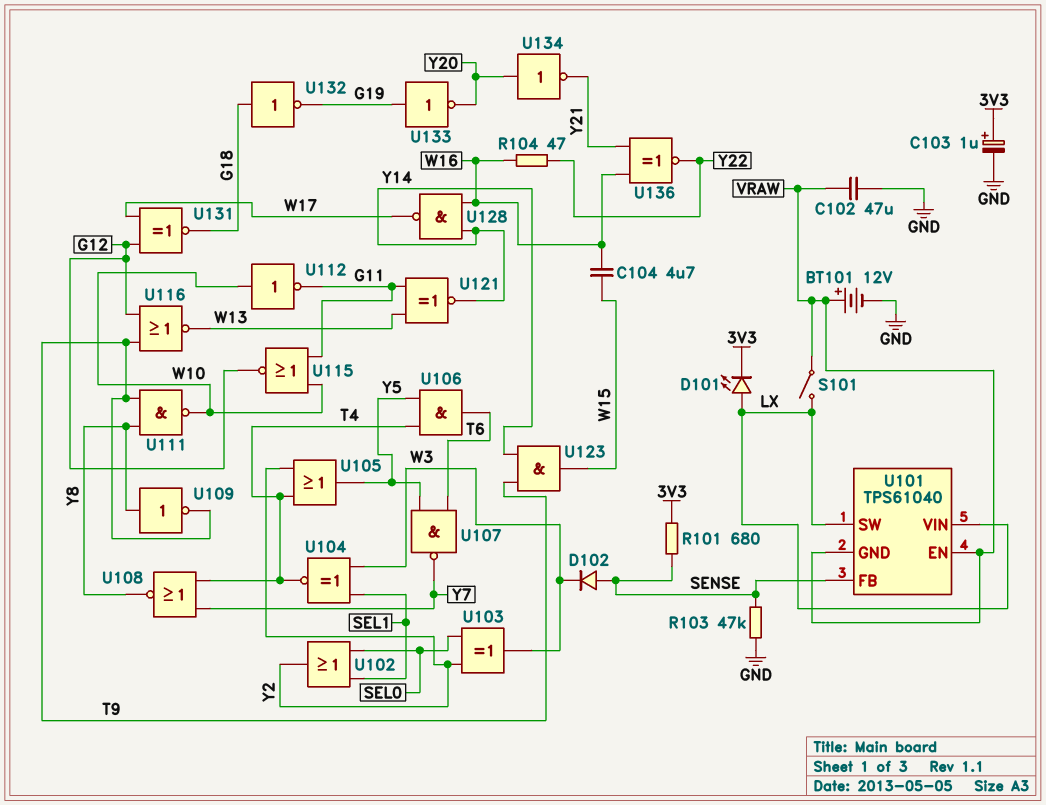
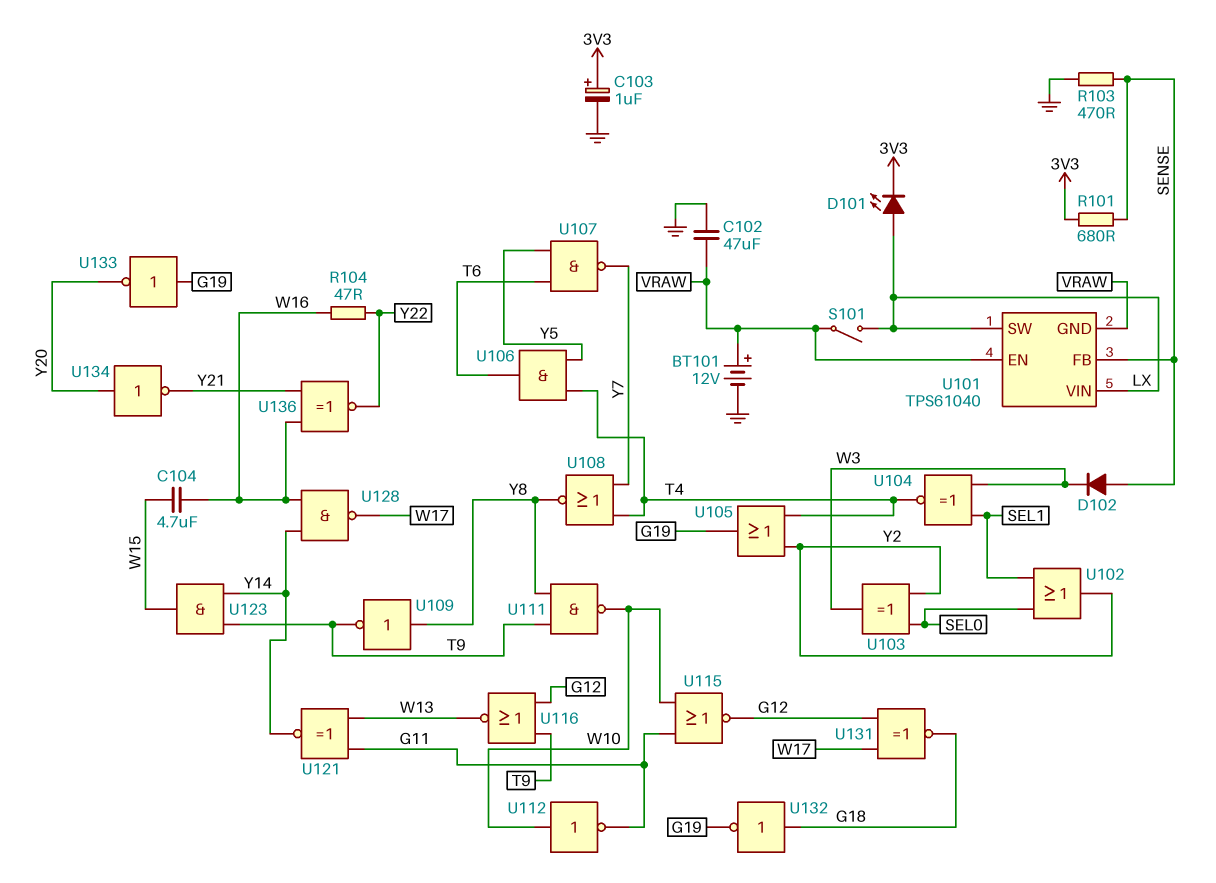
R103: 47k (GND, SENSE) -> 470 (GND, SENSE)
U105: OR (in T4, in Y2, out Y5) -> OR (in T4, in Y2, out G19)

